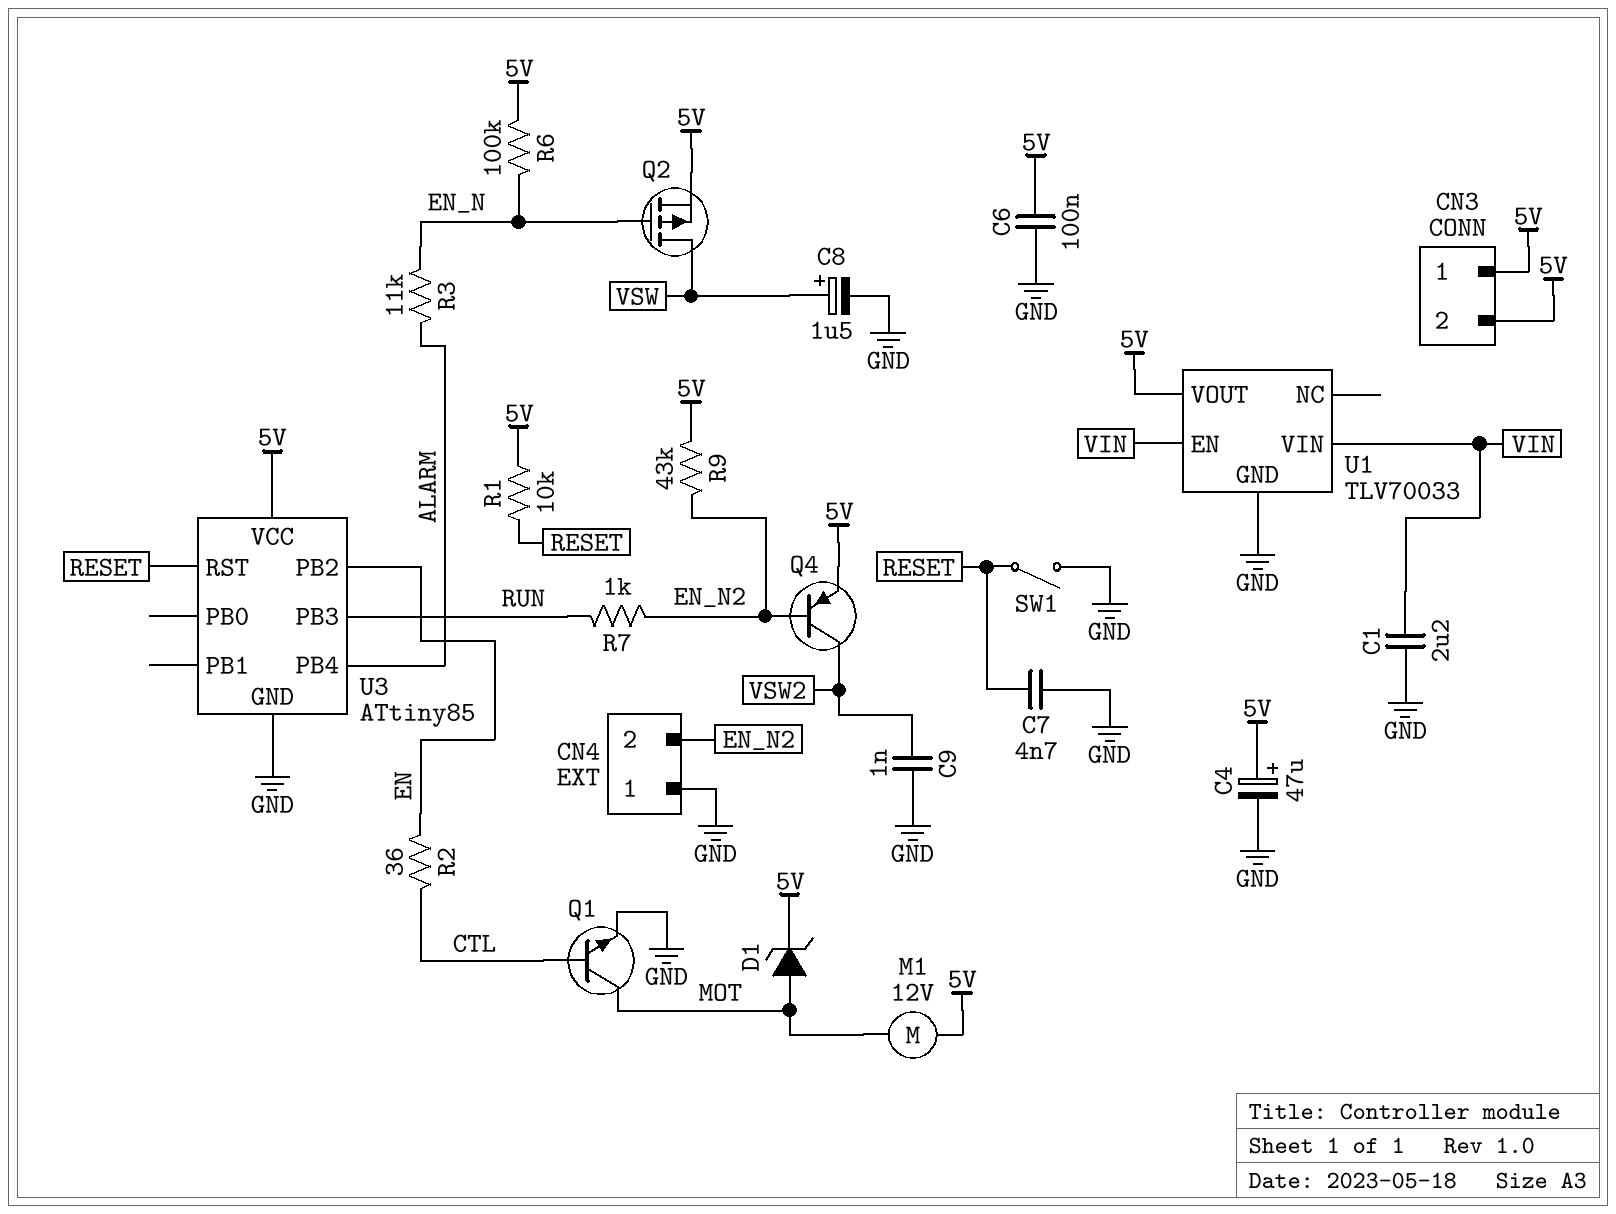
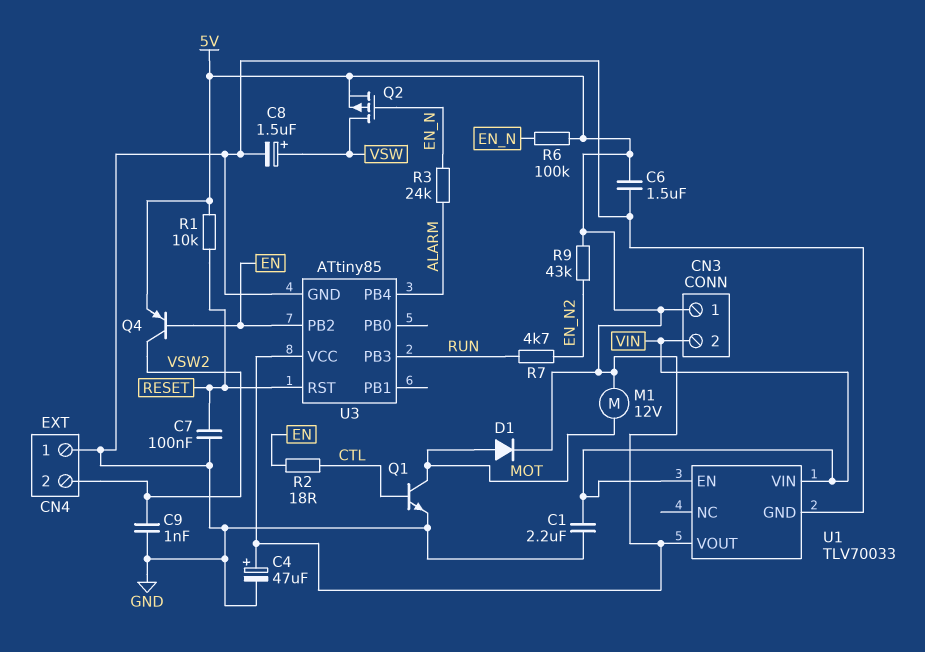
C6: 100nF (5V, GND) -> 1.5uF (5V, GND)
C7: 4.7nF (GND, RESET) -> 100nF (GND, RESET)
CN3 pin 2: 5V -> VIN
CN4 pin 2: EN_N2 -> VSW2
D1: zener (A MOT, K 5V) -> diode (A MOT, K 5V)
Q4: PNP (B EN_N2, C VSW2, E 5V) -> PNP (B EN, C VSW2, E 5V)
R2: 36 (CTL, EN) -> 18 (CTL, EN)
R3: 11k (ALARM, EN_N) -> 24k (ALARM, EN_N)
R7: 1k (EN_N2, RUN) -> 4.7k (EN_N2, RUN)
SW1: switch (GND, RESET) -> none

